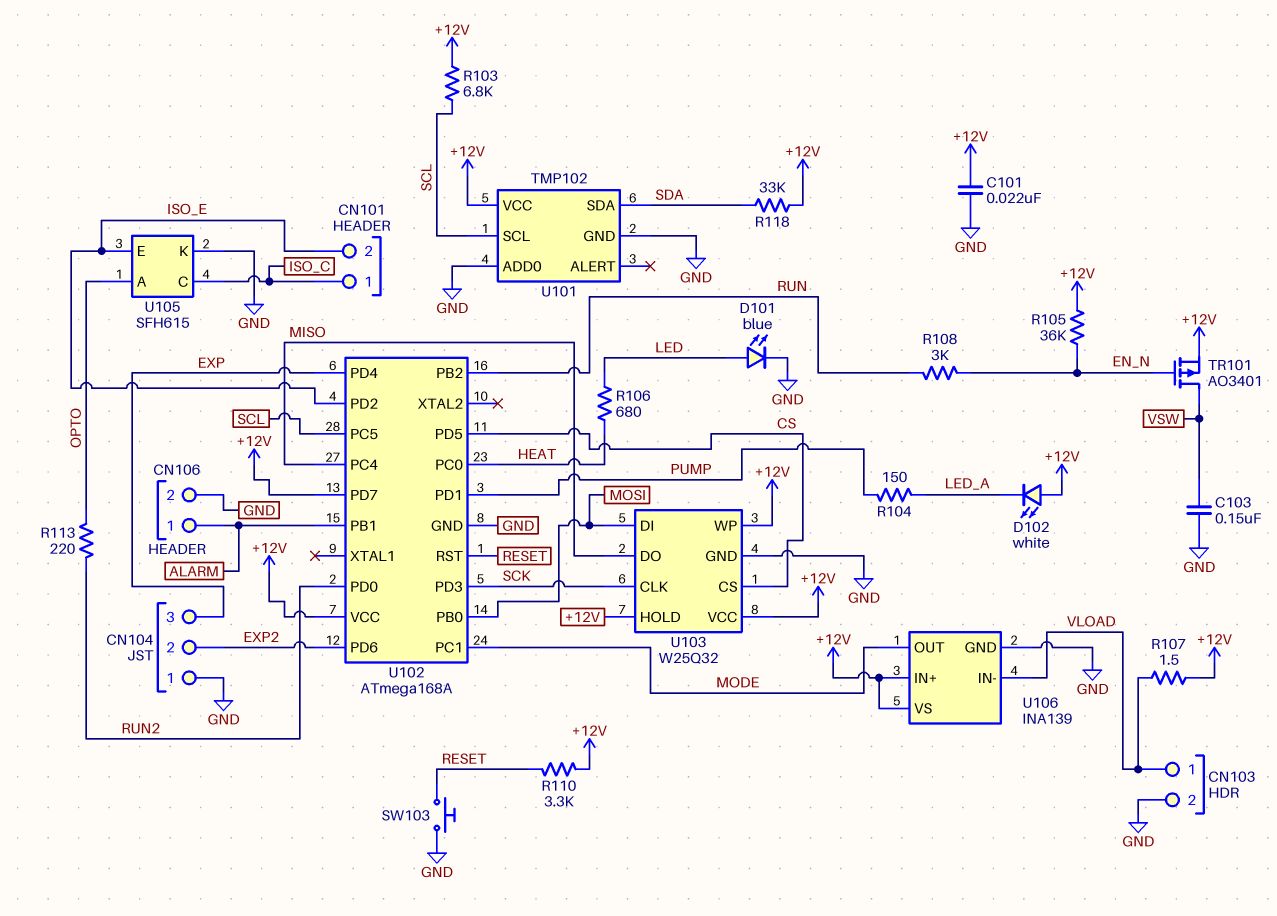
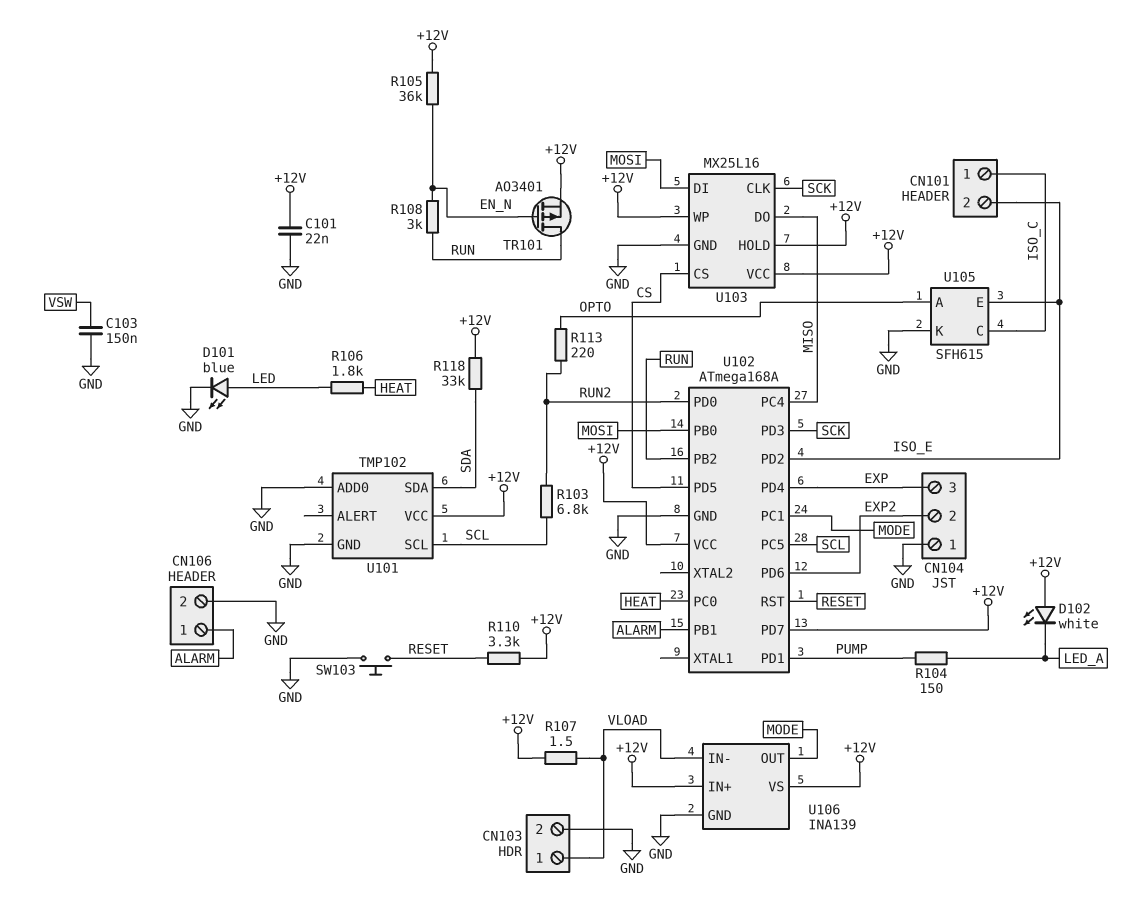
R103: 6.8k (+12V, SCL) -> 6.8k (RUN2, SCL)
R106: 680 (HEAT, LED) -> 1.8k (HEAT, LED)
TR101: PMOS AO3401 (G EN_N, D VSW, S +12V) -> PMOS AO3401 (G EN_N, D RUN, S +12V)
U103: W25Q32 -> MX25L16

